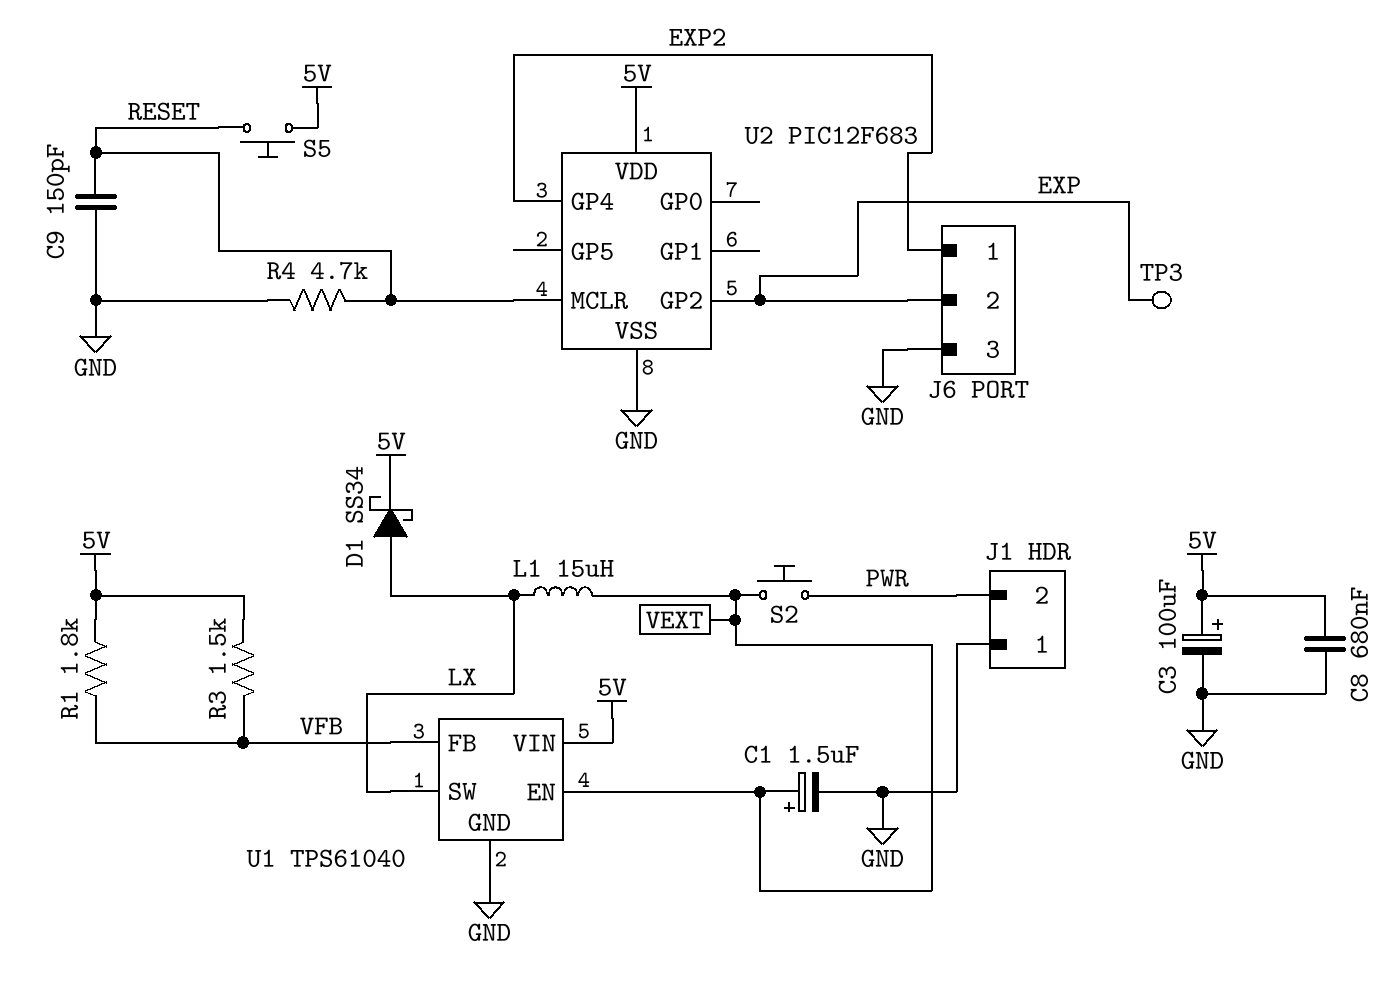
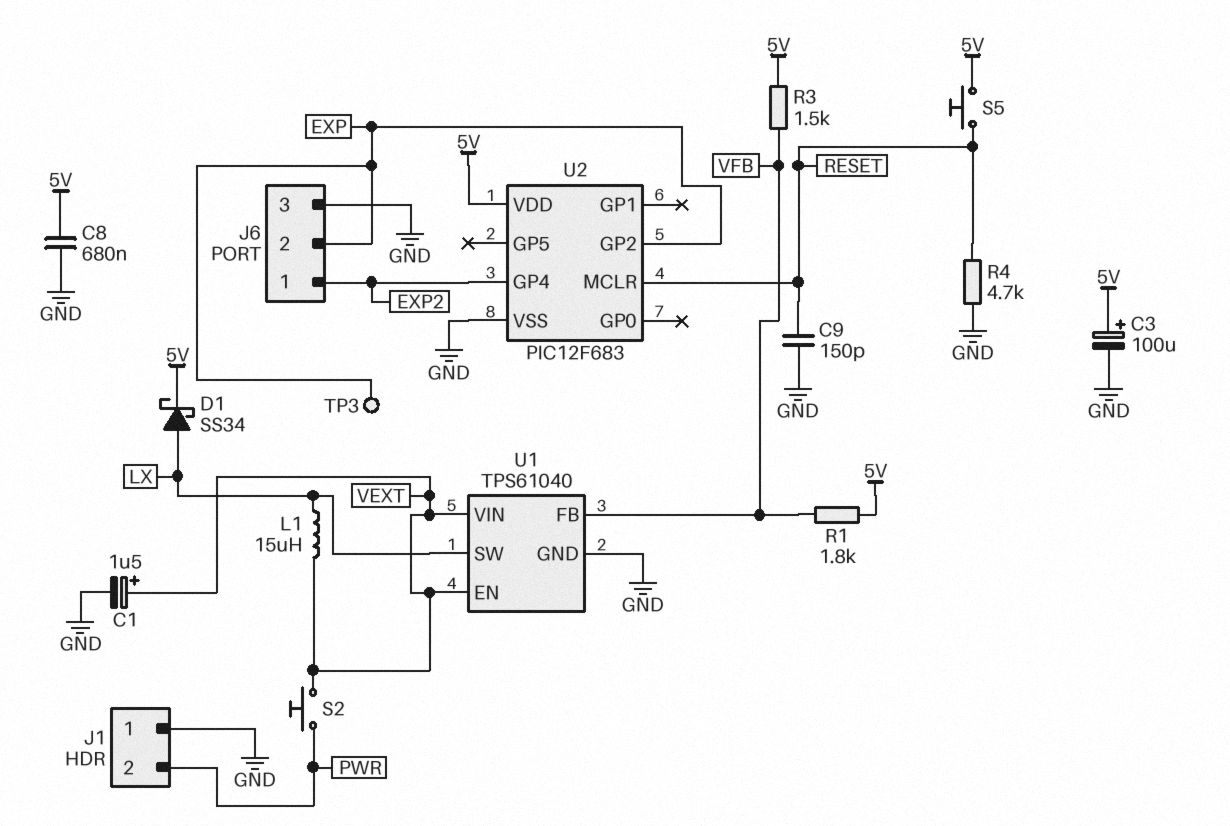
U1 pin VIN: 5V -> VEXT

